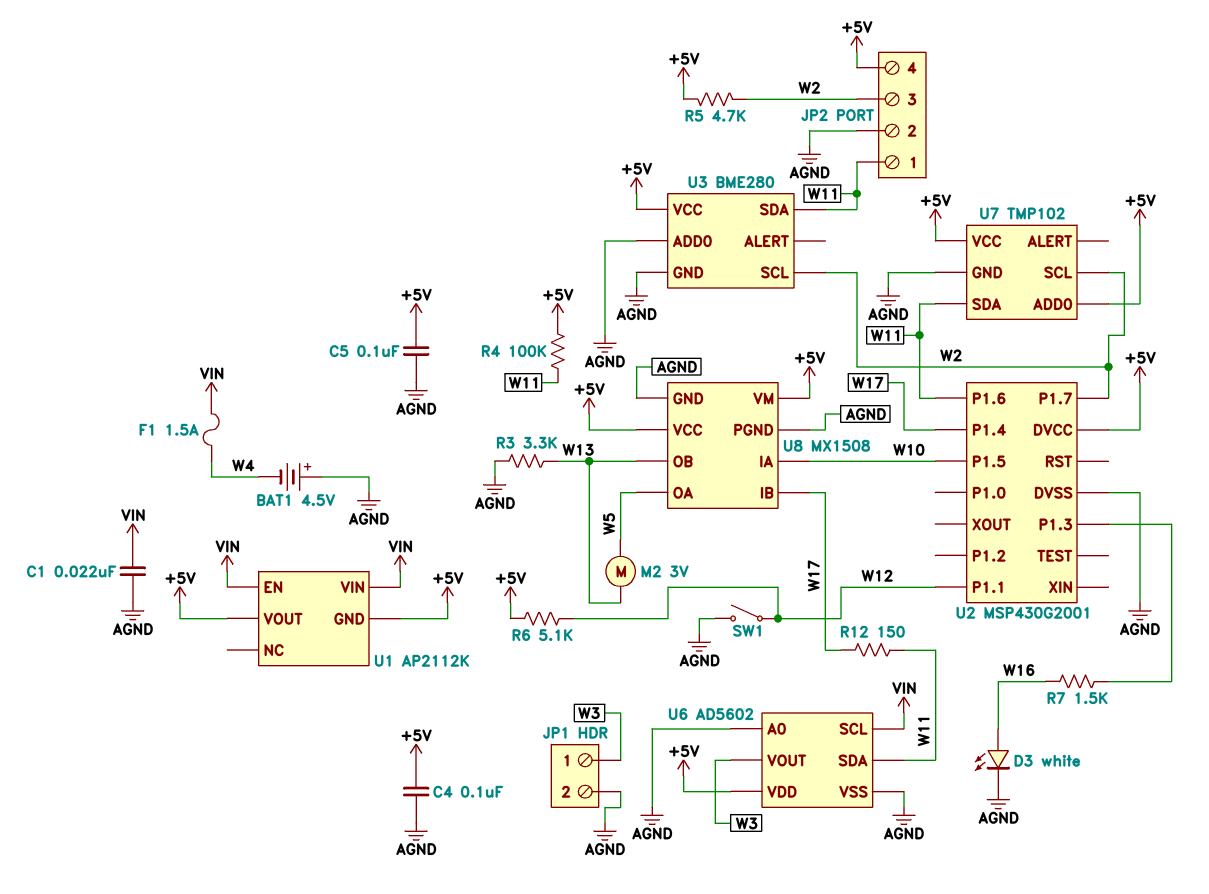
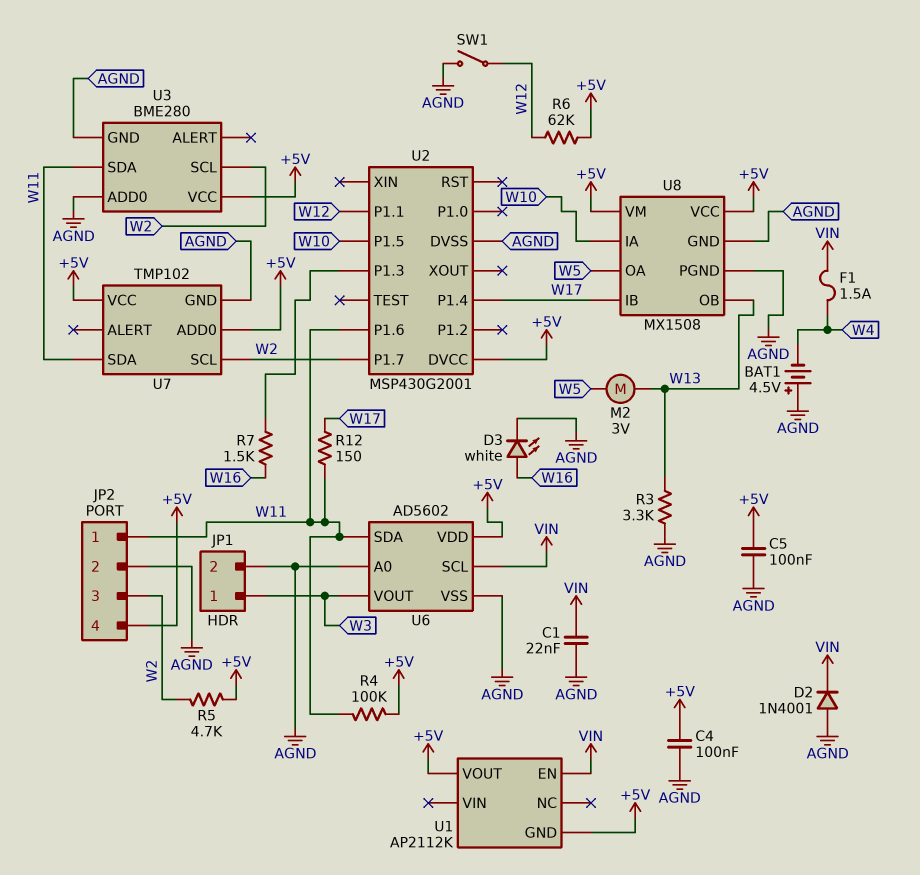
D2: none -> diode 1N4001 (A AGND, K VIN)
R6: 5.1k (+5V, W12) -> 62k (+5V, W12)
U1 pin VIN: VIN -> none

